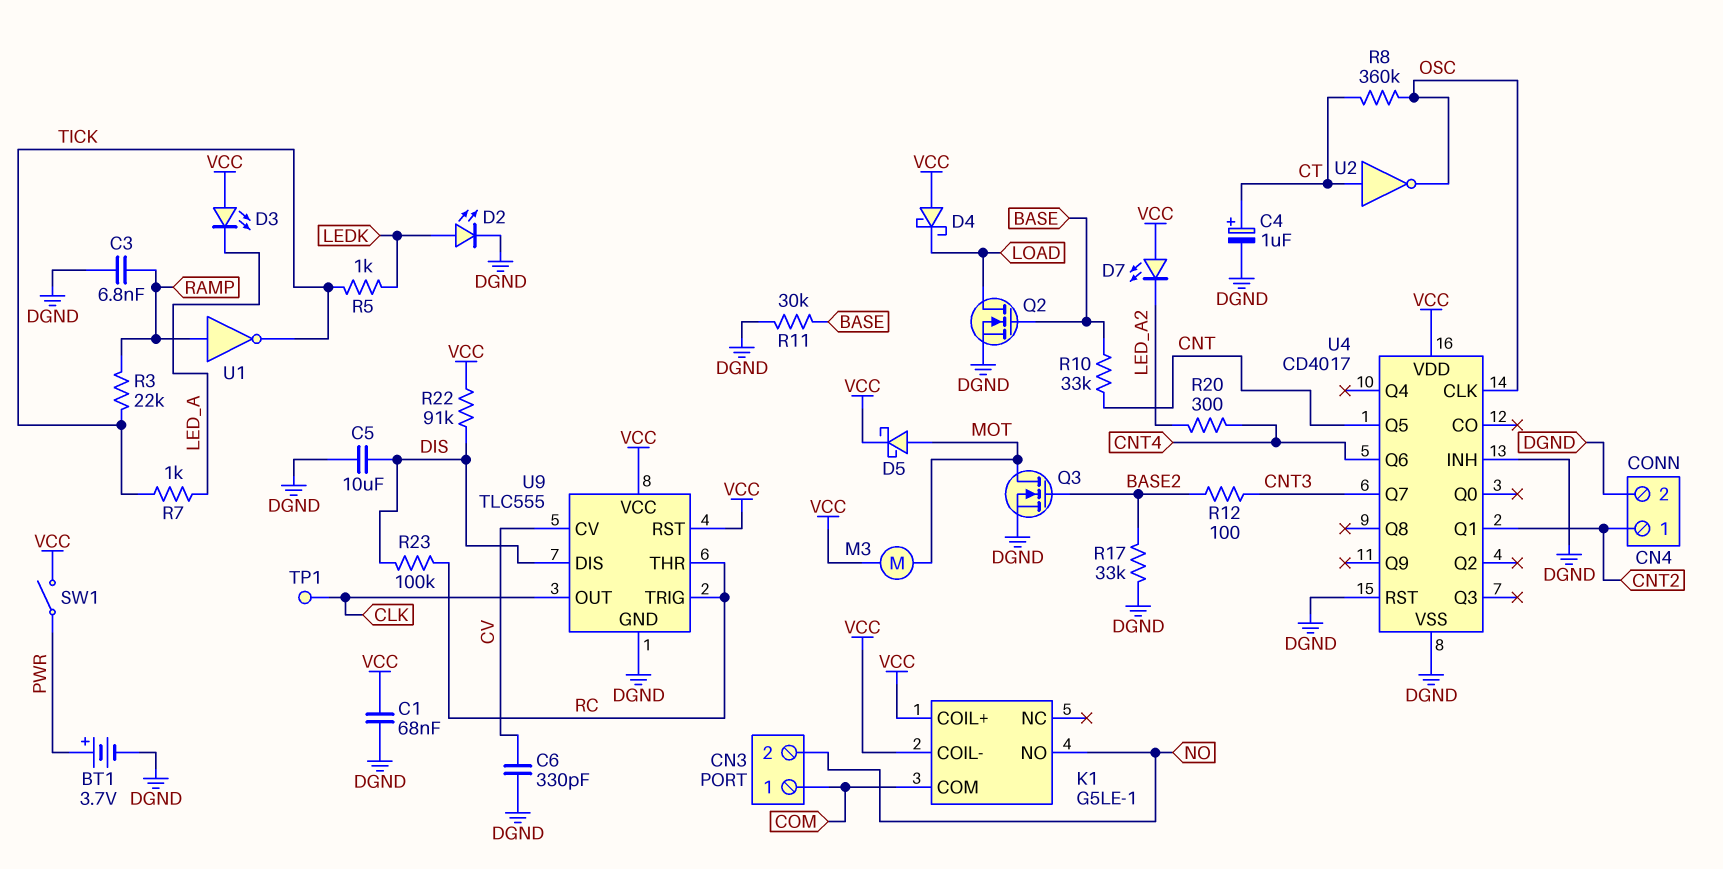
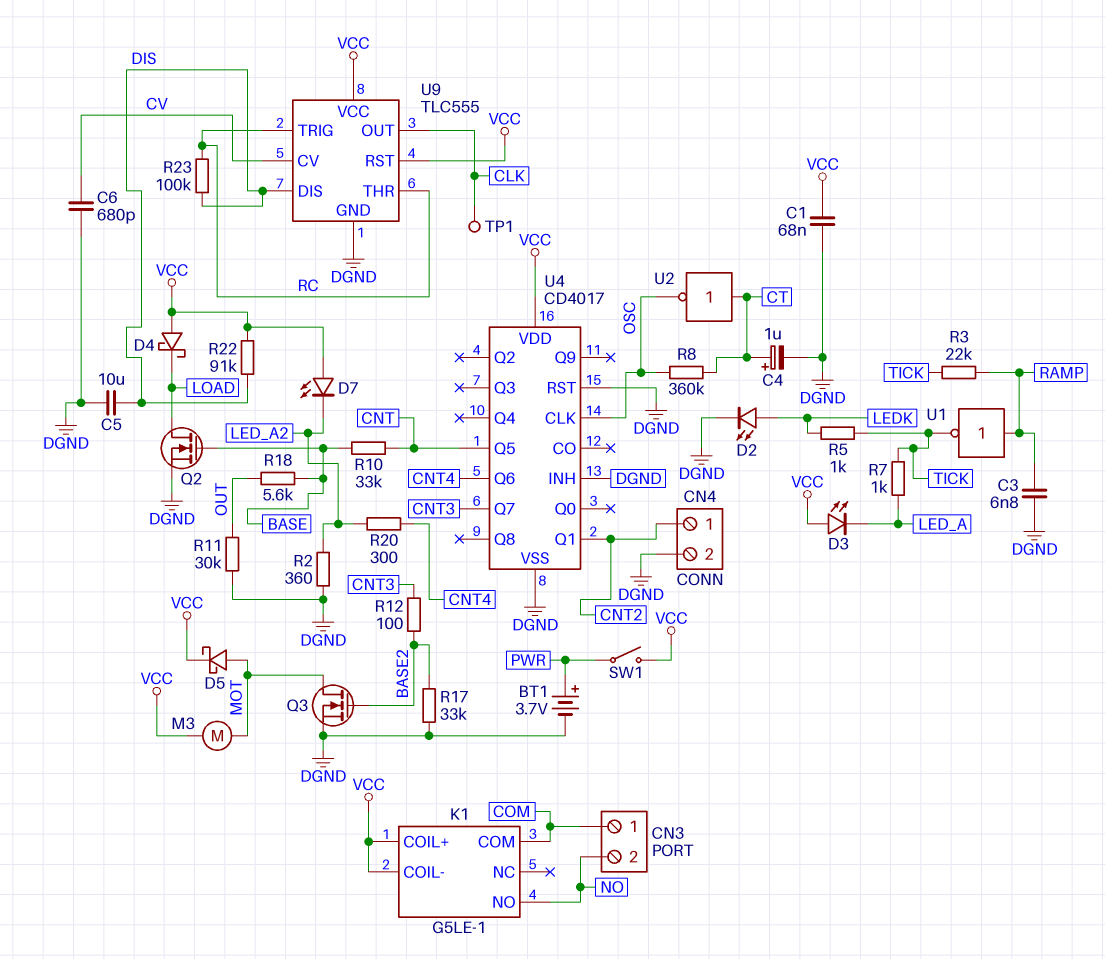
C6: 330pF (CV, DGND) -> 680pF (CV, DGND)
R2: none -> 360 (DGND, LED_A2)
R11: 30k (BASE, DGND) -> 30k (DGND, OUT)
R18: none -> 5.6k (BASE, OUT)

